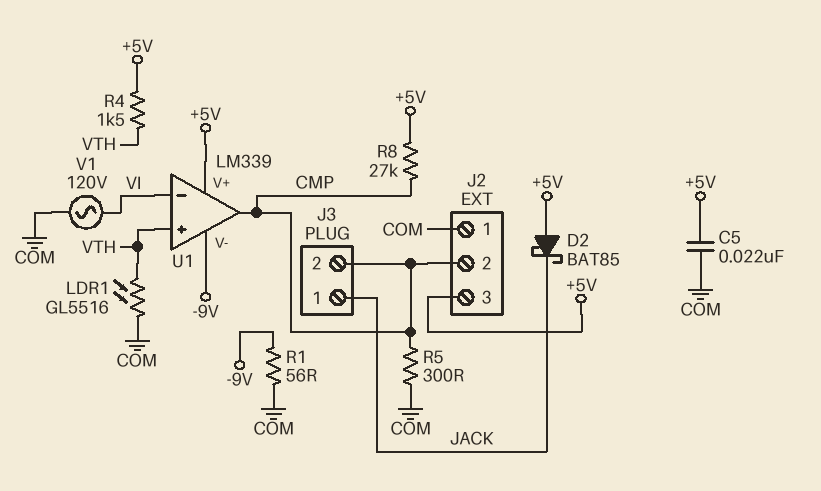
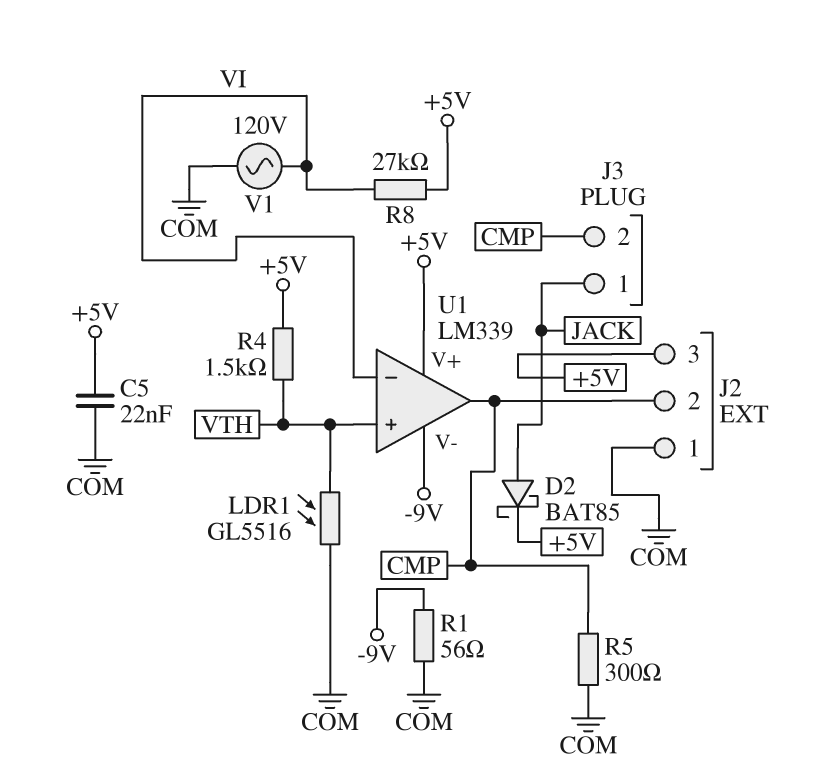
D2: schottky BAT85 (A +5V, K JACK) -> schottky BAT85 (A JACK, K +5V)
R8: 27k (+5V, CMP) -> 27k (+5V, VI)

